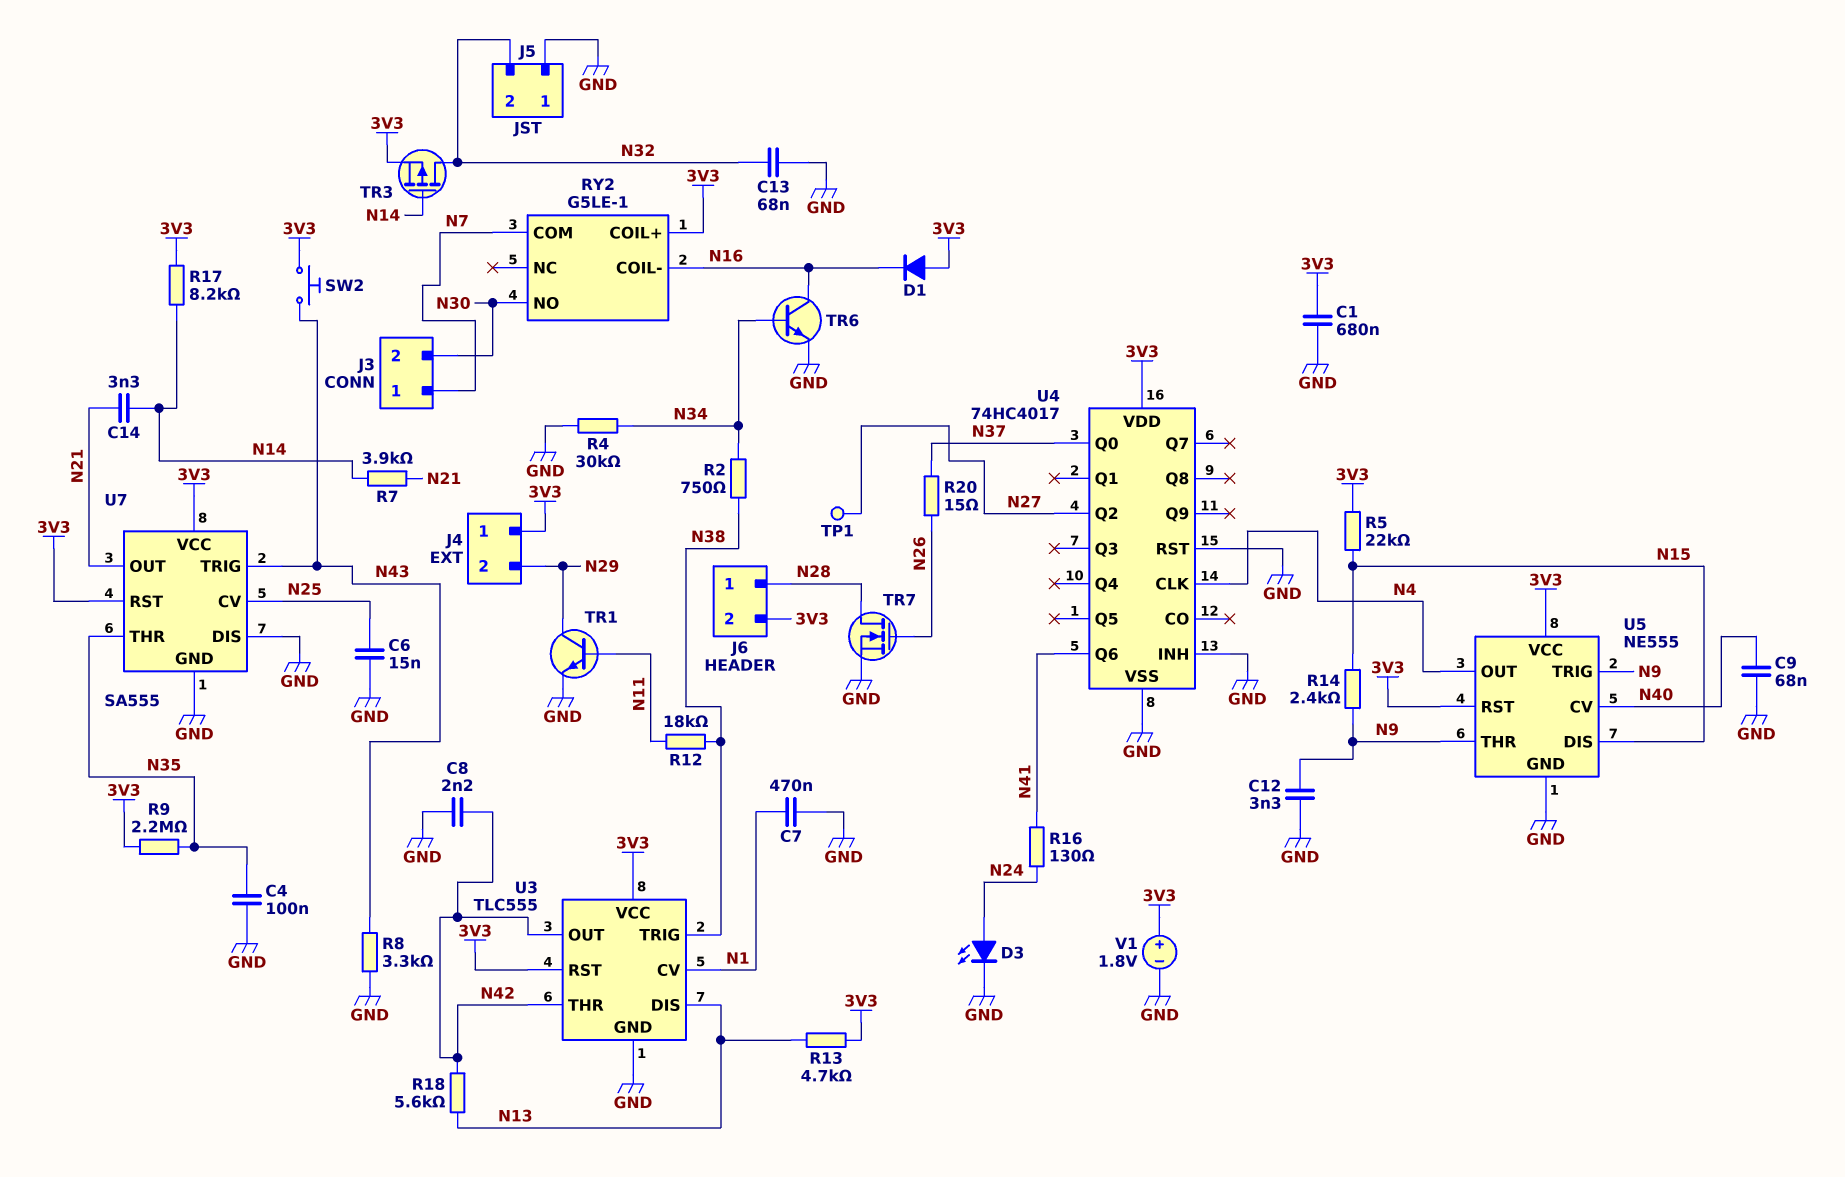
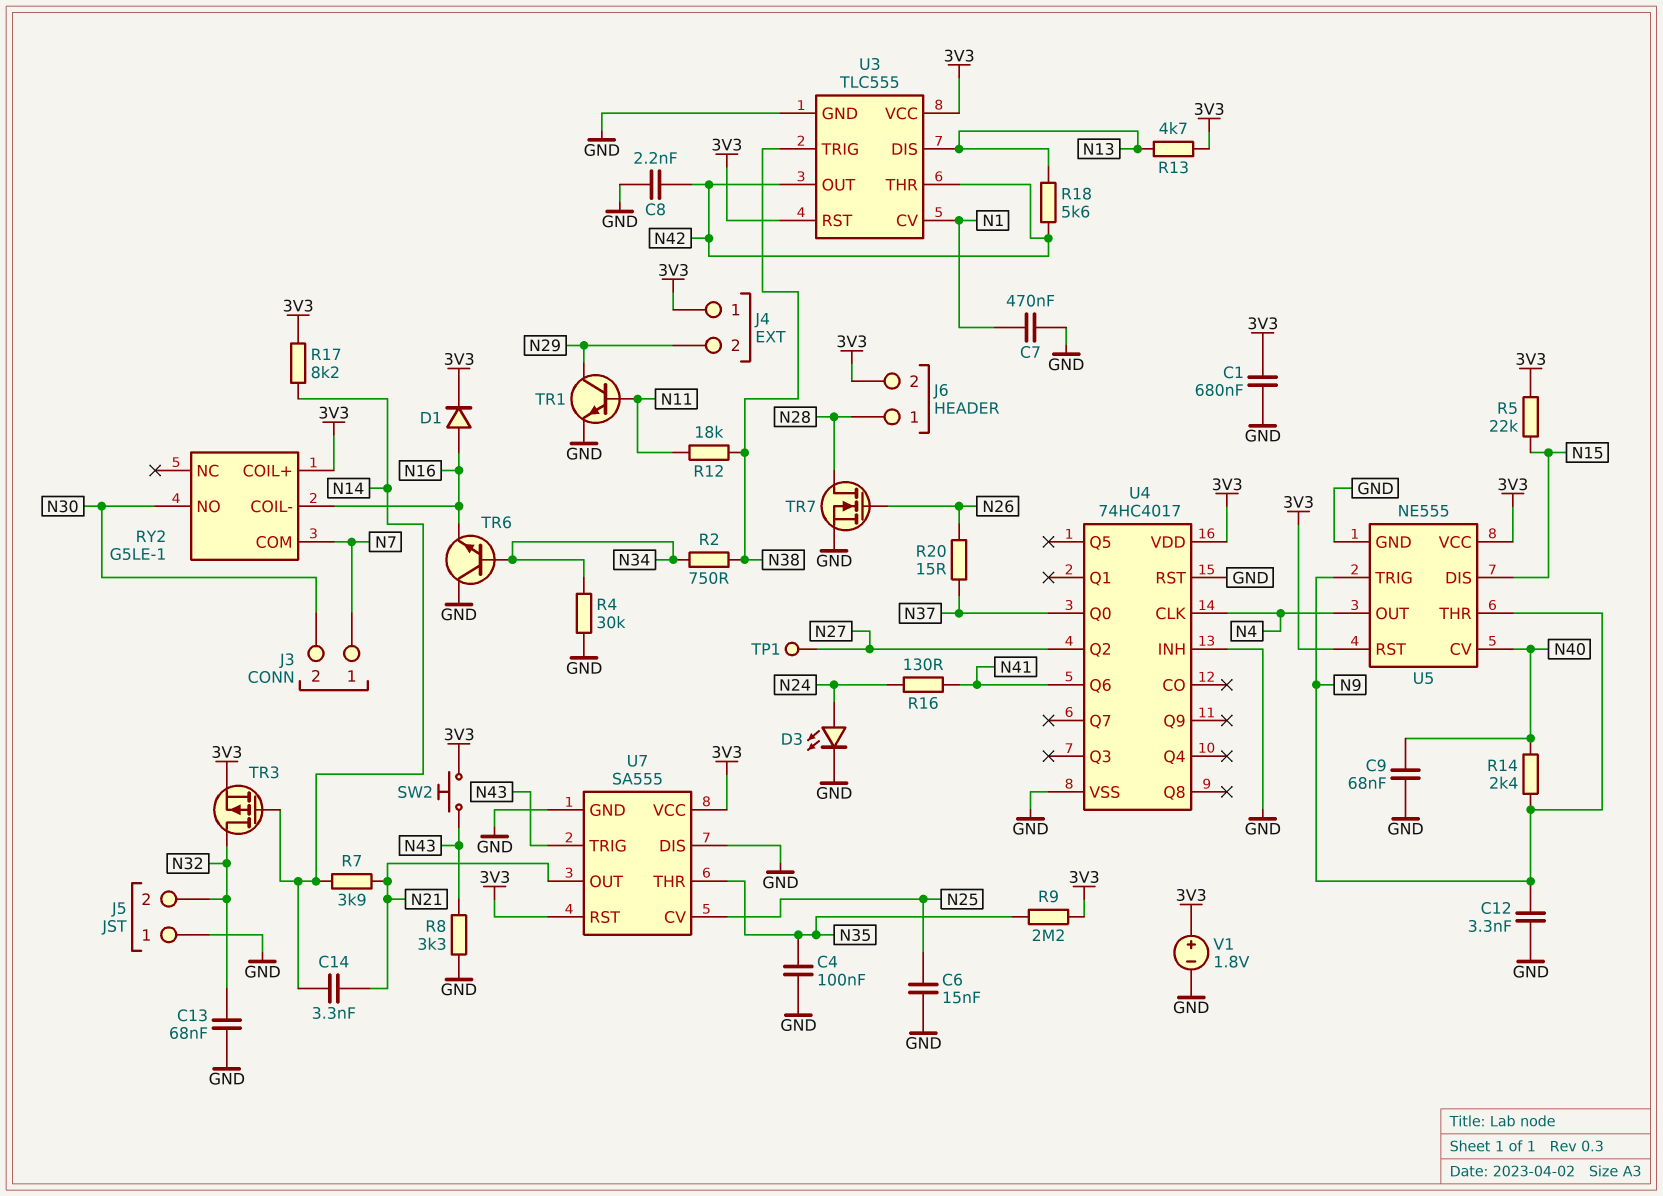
D1: diode (A 3V3, K N16) -> diode (A N16, K 3V3)
R14: 2.4k (N9, N15) -> 2.4k (N9, N40)
TR6: NPN (B N34, C N16, E GND) -> NPN (B N34, C GND, E N16)

